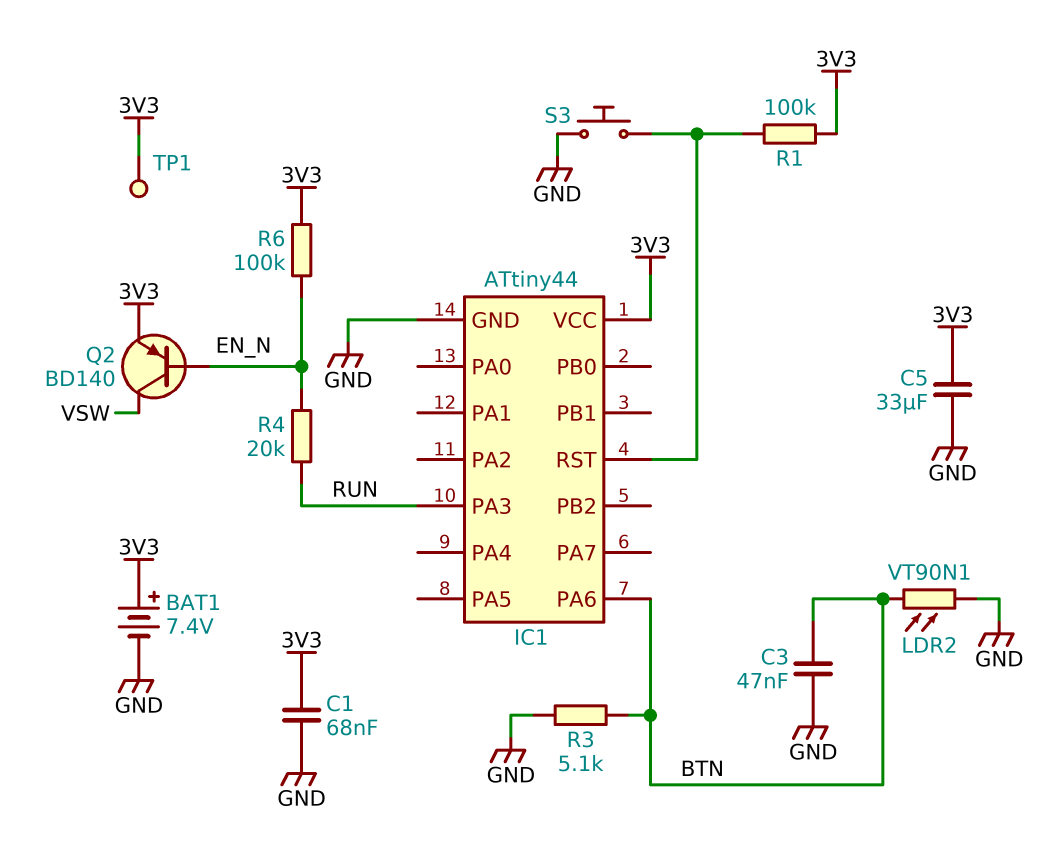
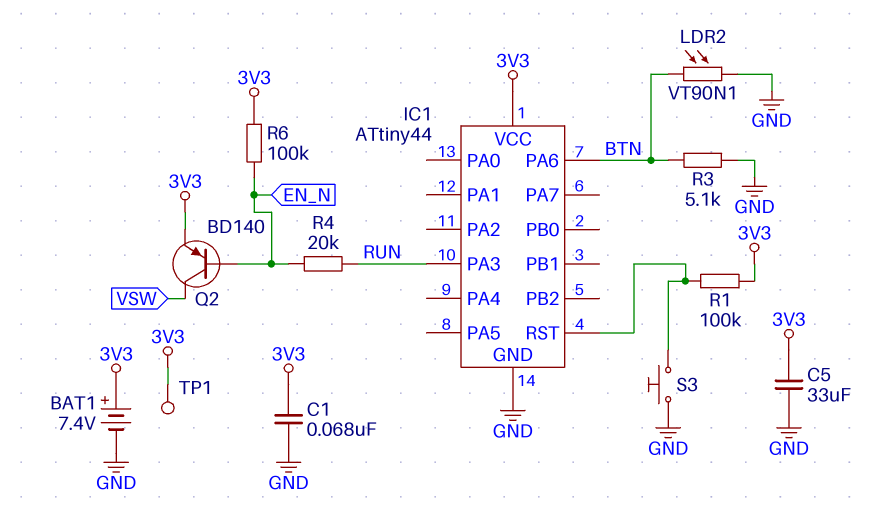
C3: 47nF (BTN, GND) -> none

